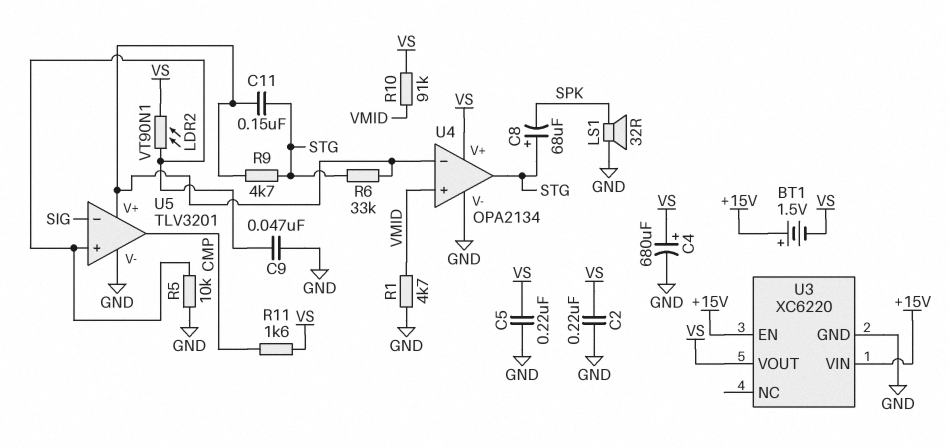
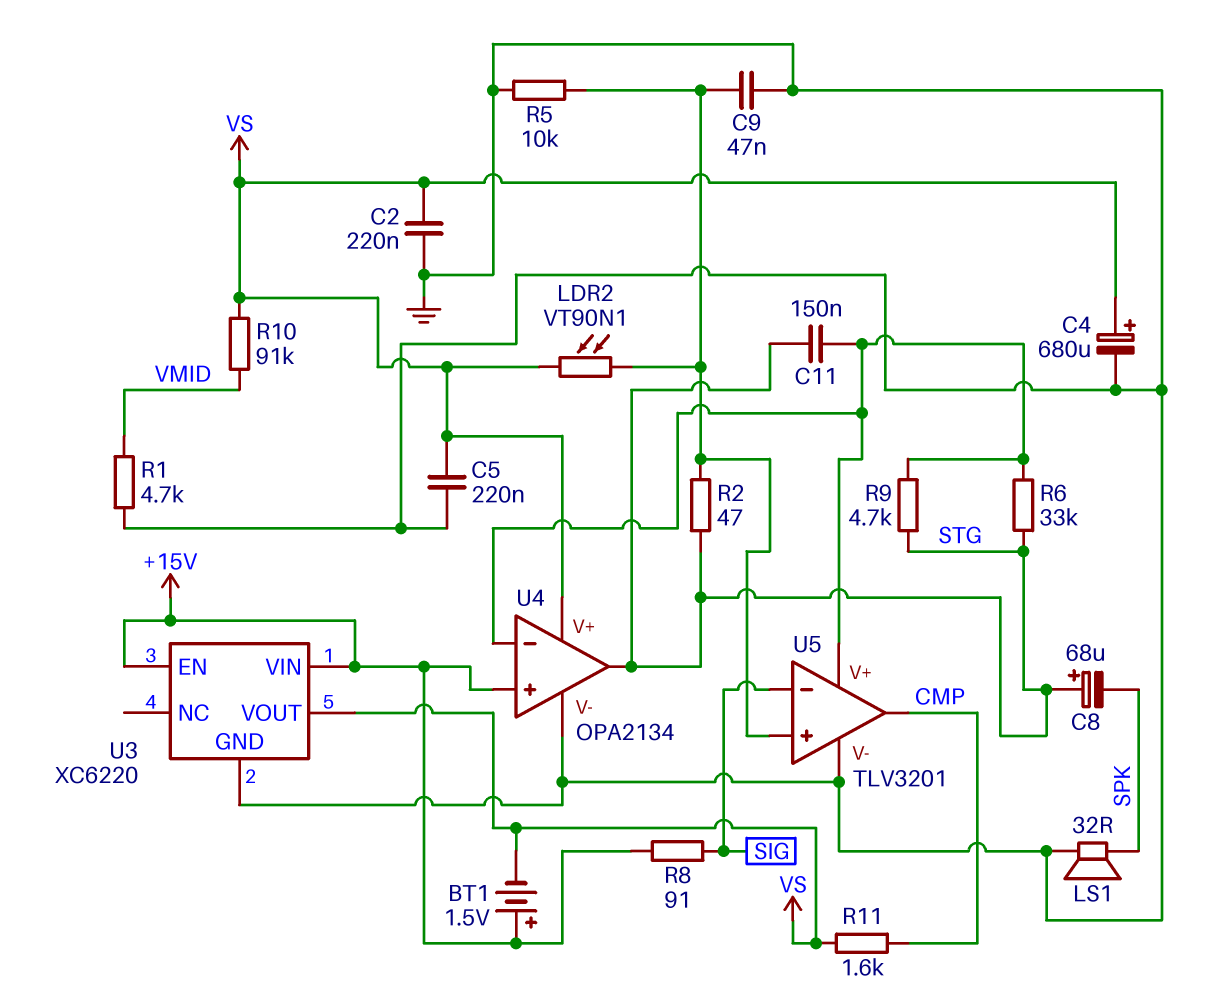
R2: none -> 47 (STG, U5/in+)
R8: none -> 91 (+15V, SIG)
U4 pin in+: VMID -> +15V

